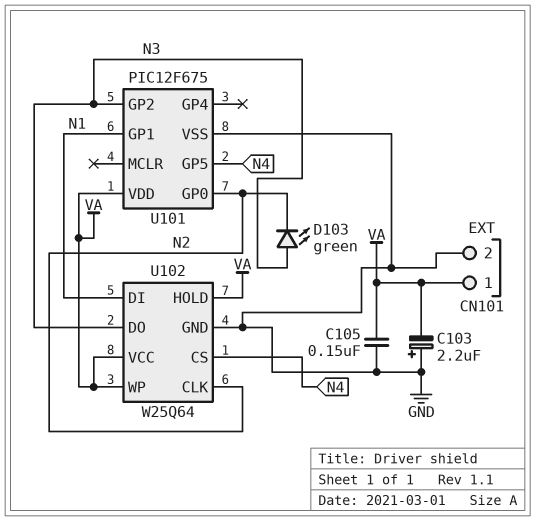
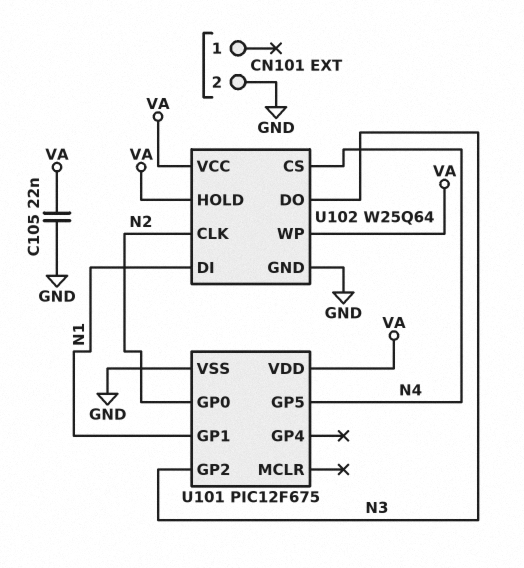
C103: 2.2uF (plus GND, minus VA) -> none
C105: 150nF (GND, VA) -> 22nF (GND, VA)
CN101 pin 1: VA -> none
D103: LED green (A N3, K N2) -> none

